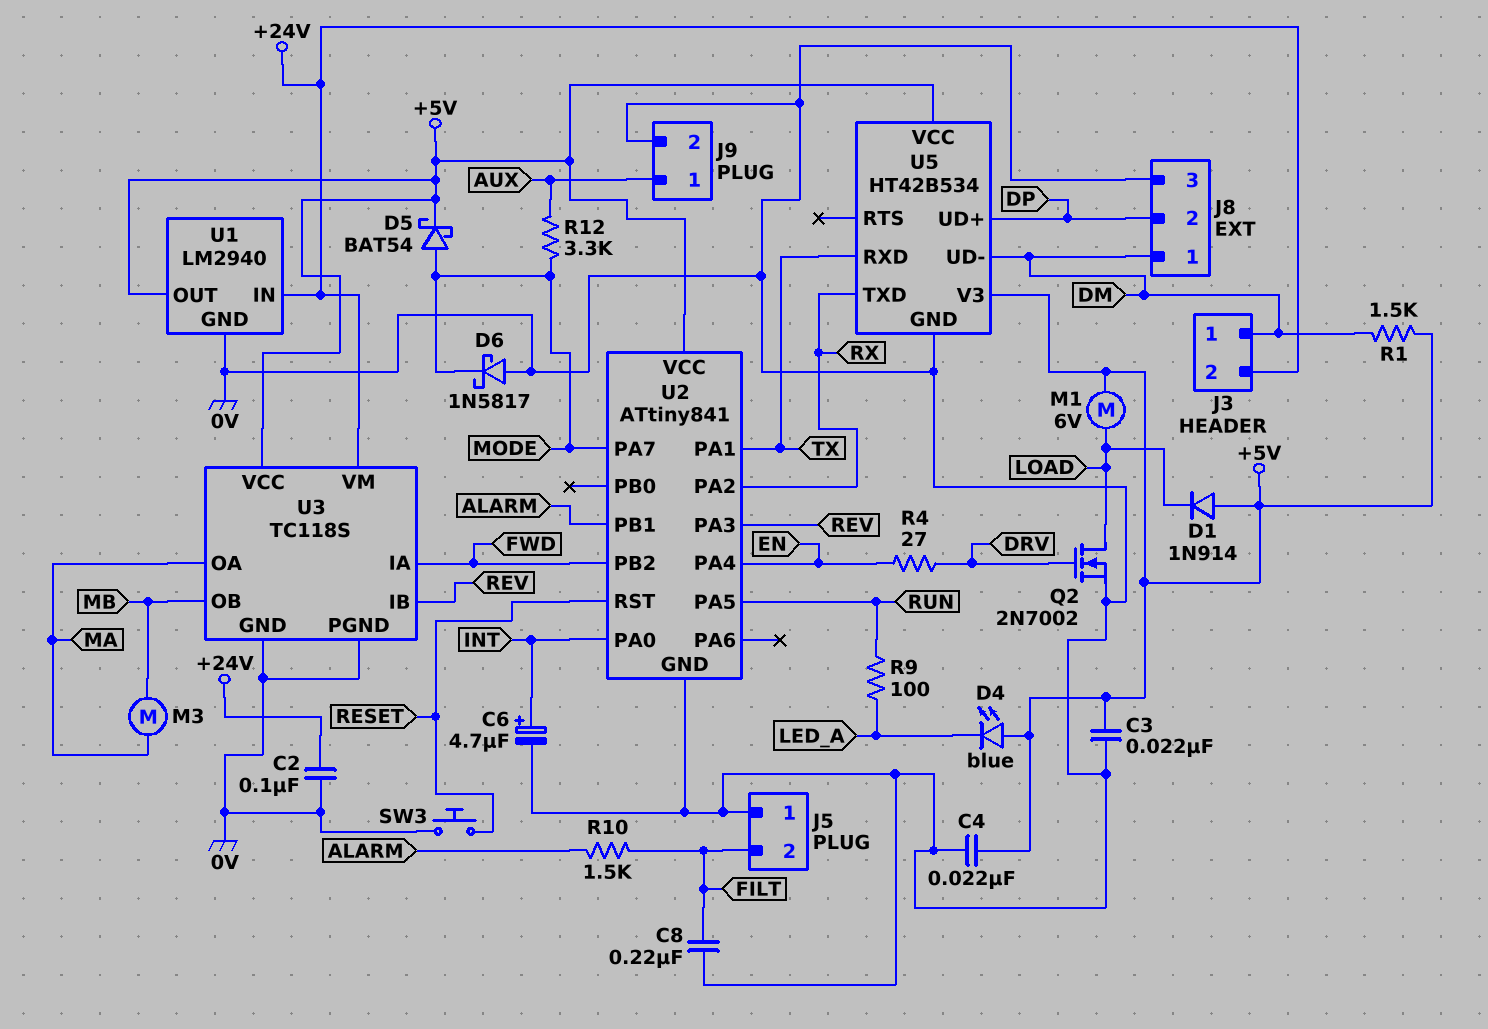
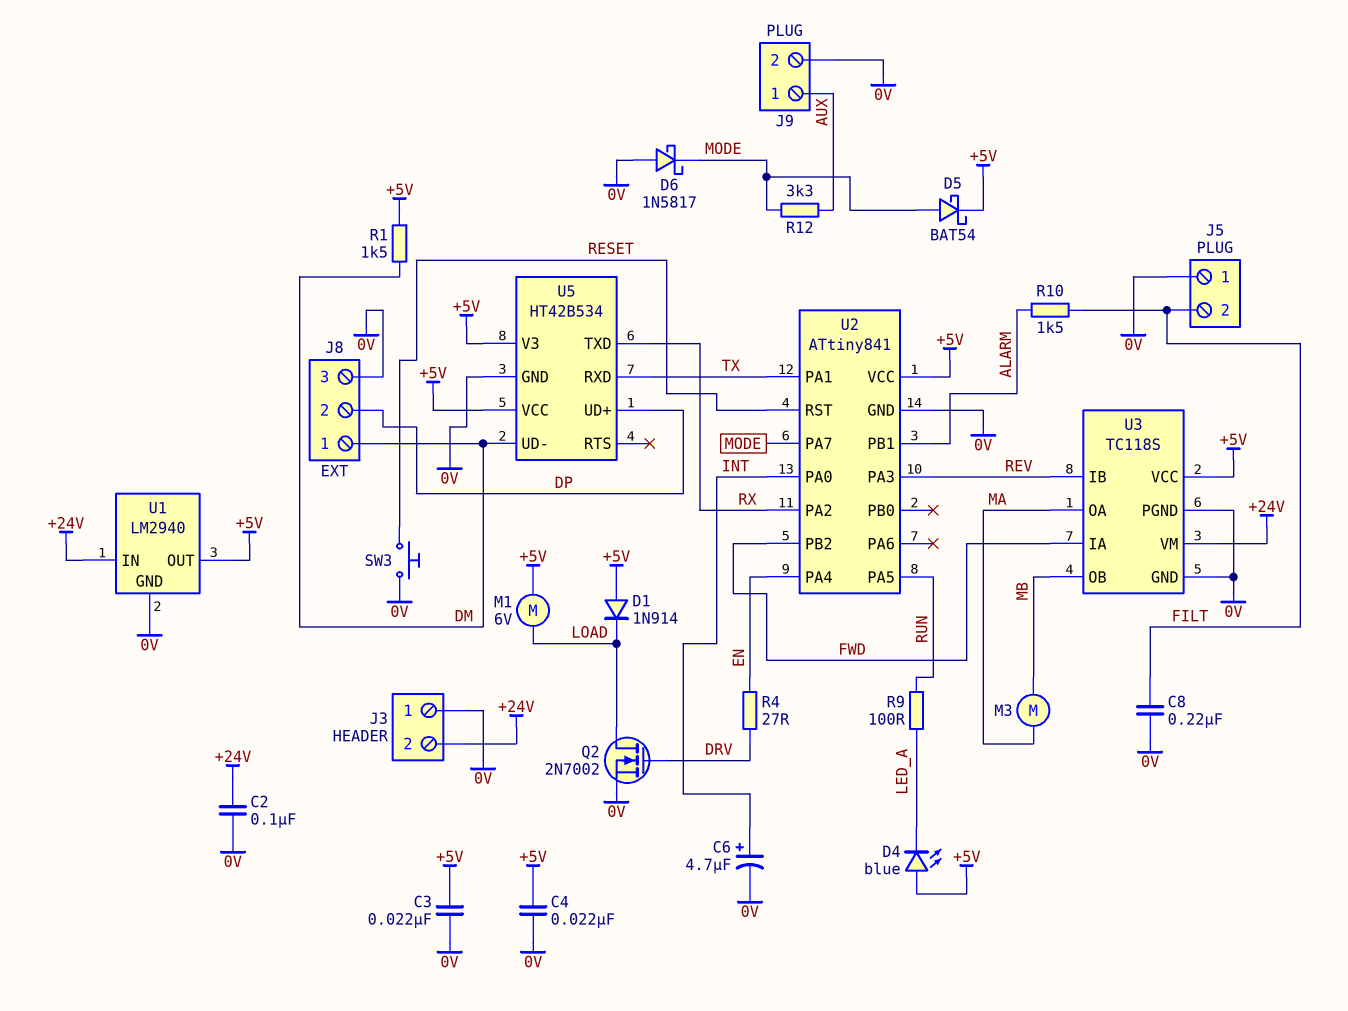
J3 pin 1: DM -> 0V

